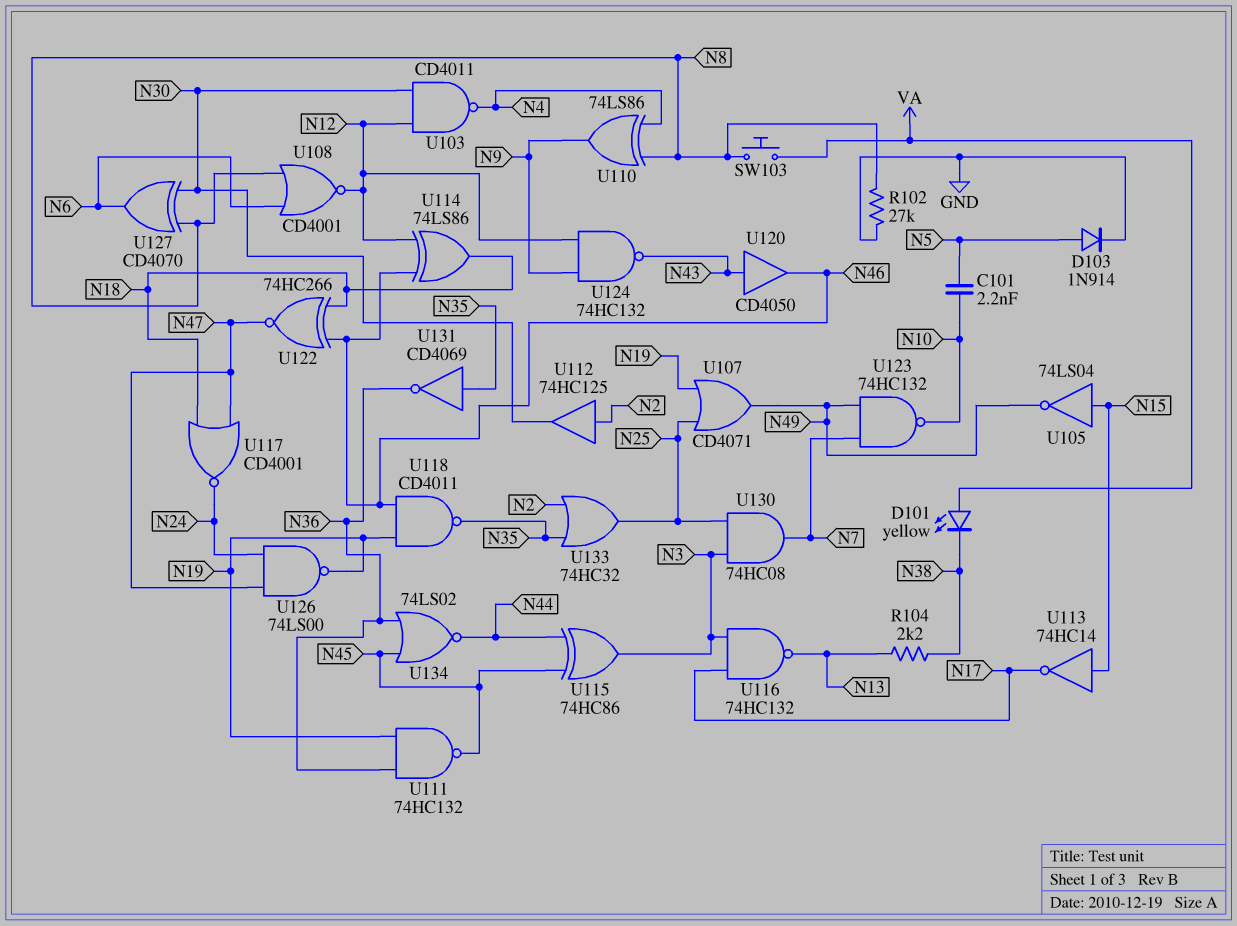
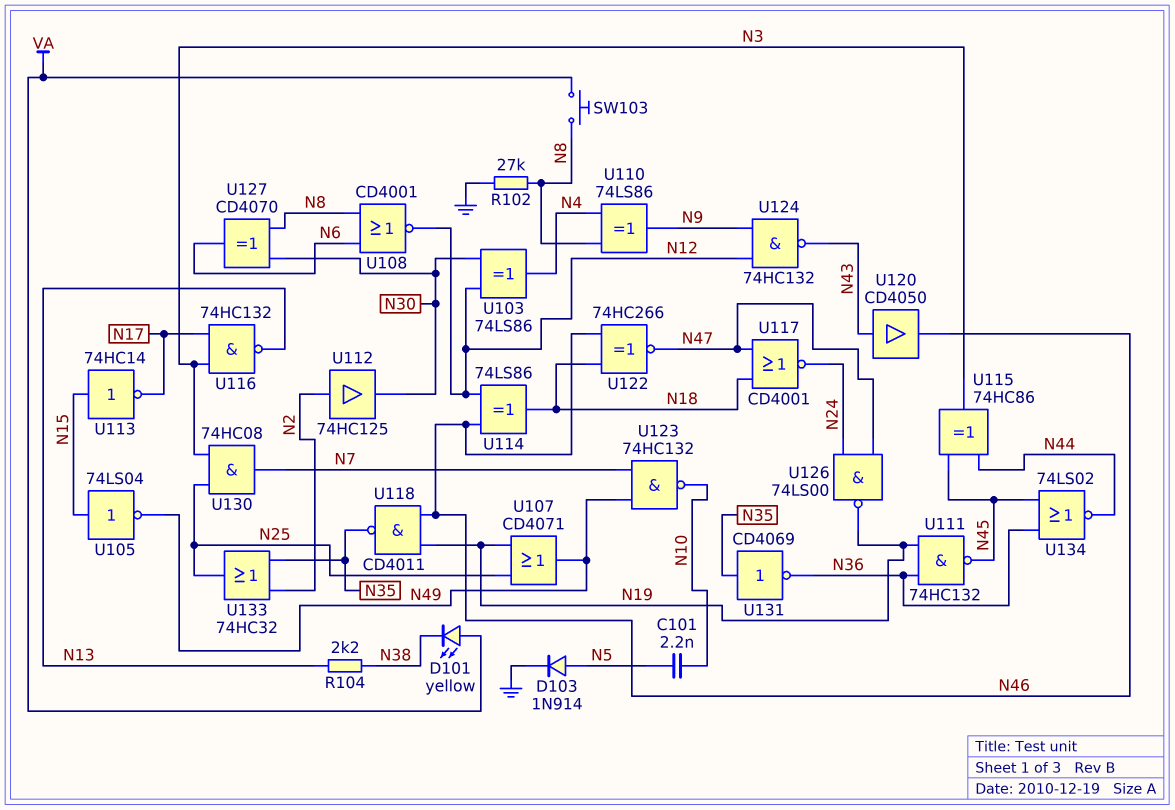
U103: NAND CD4011 (in N12, in N30, out N4) -> XOR 74LS86 (in N12, in N30, out N4)

